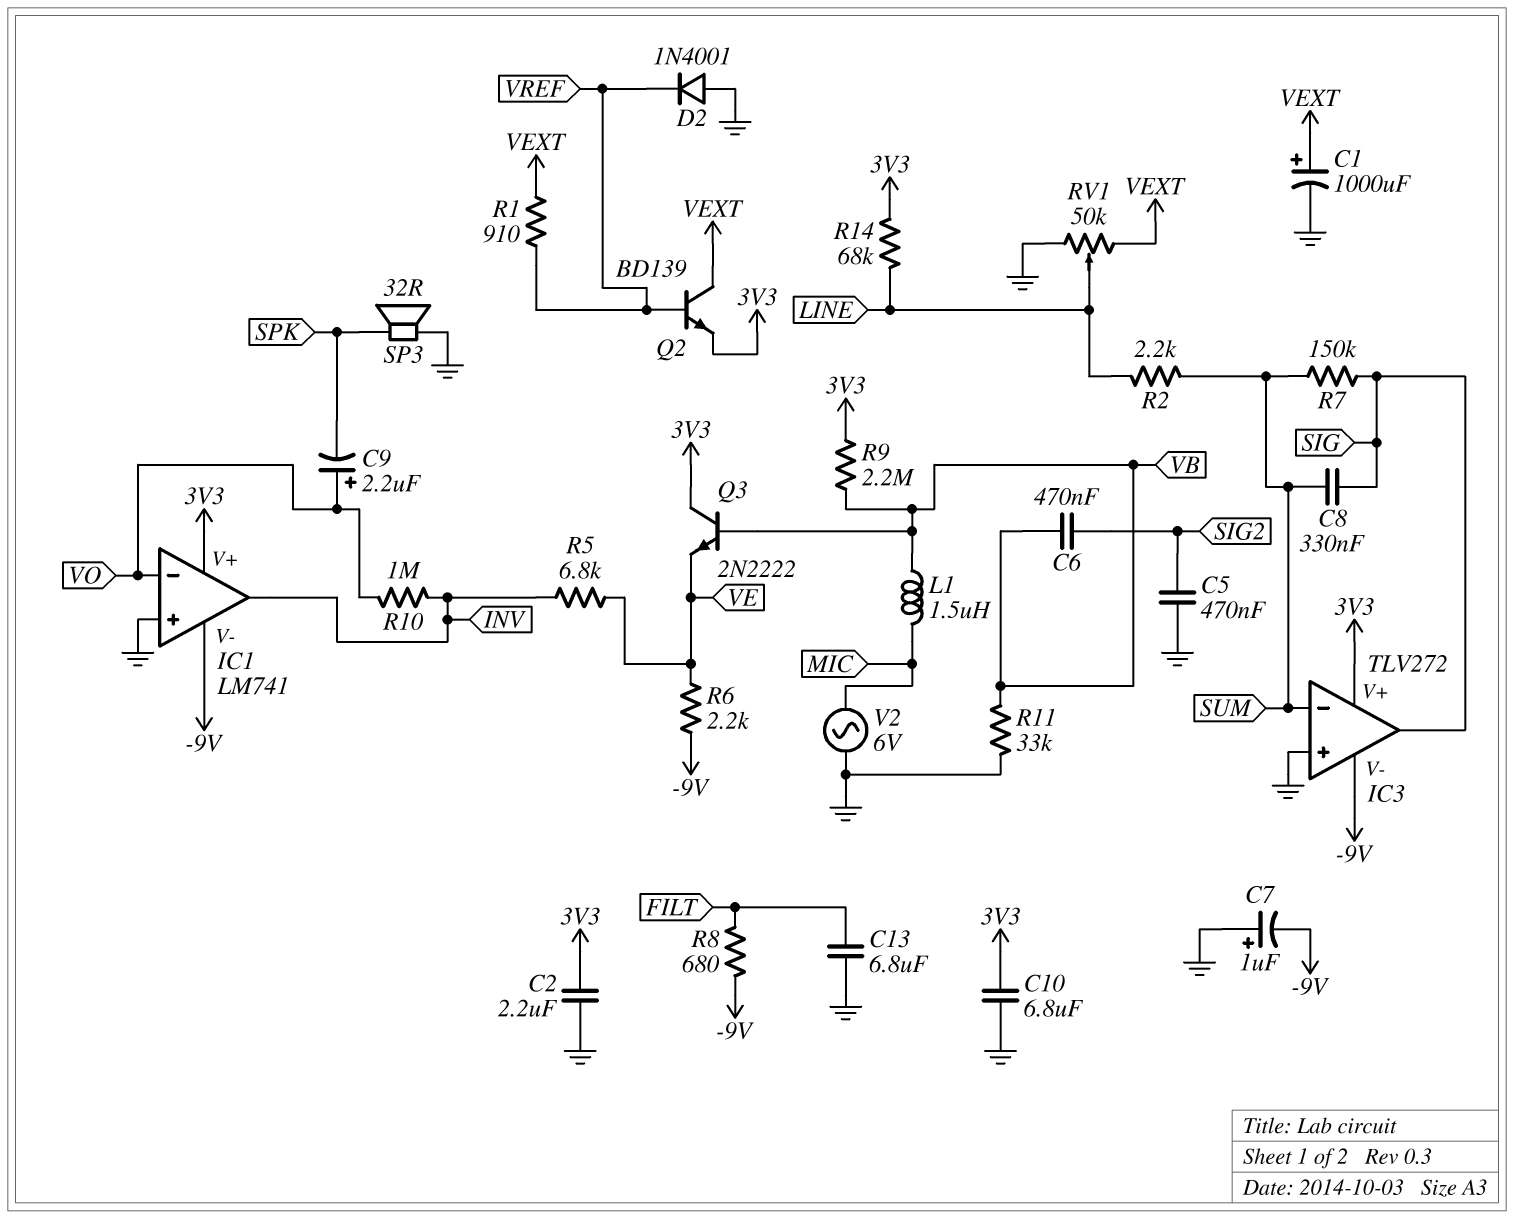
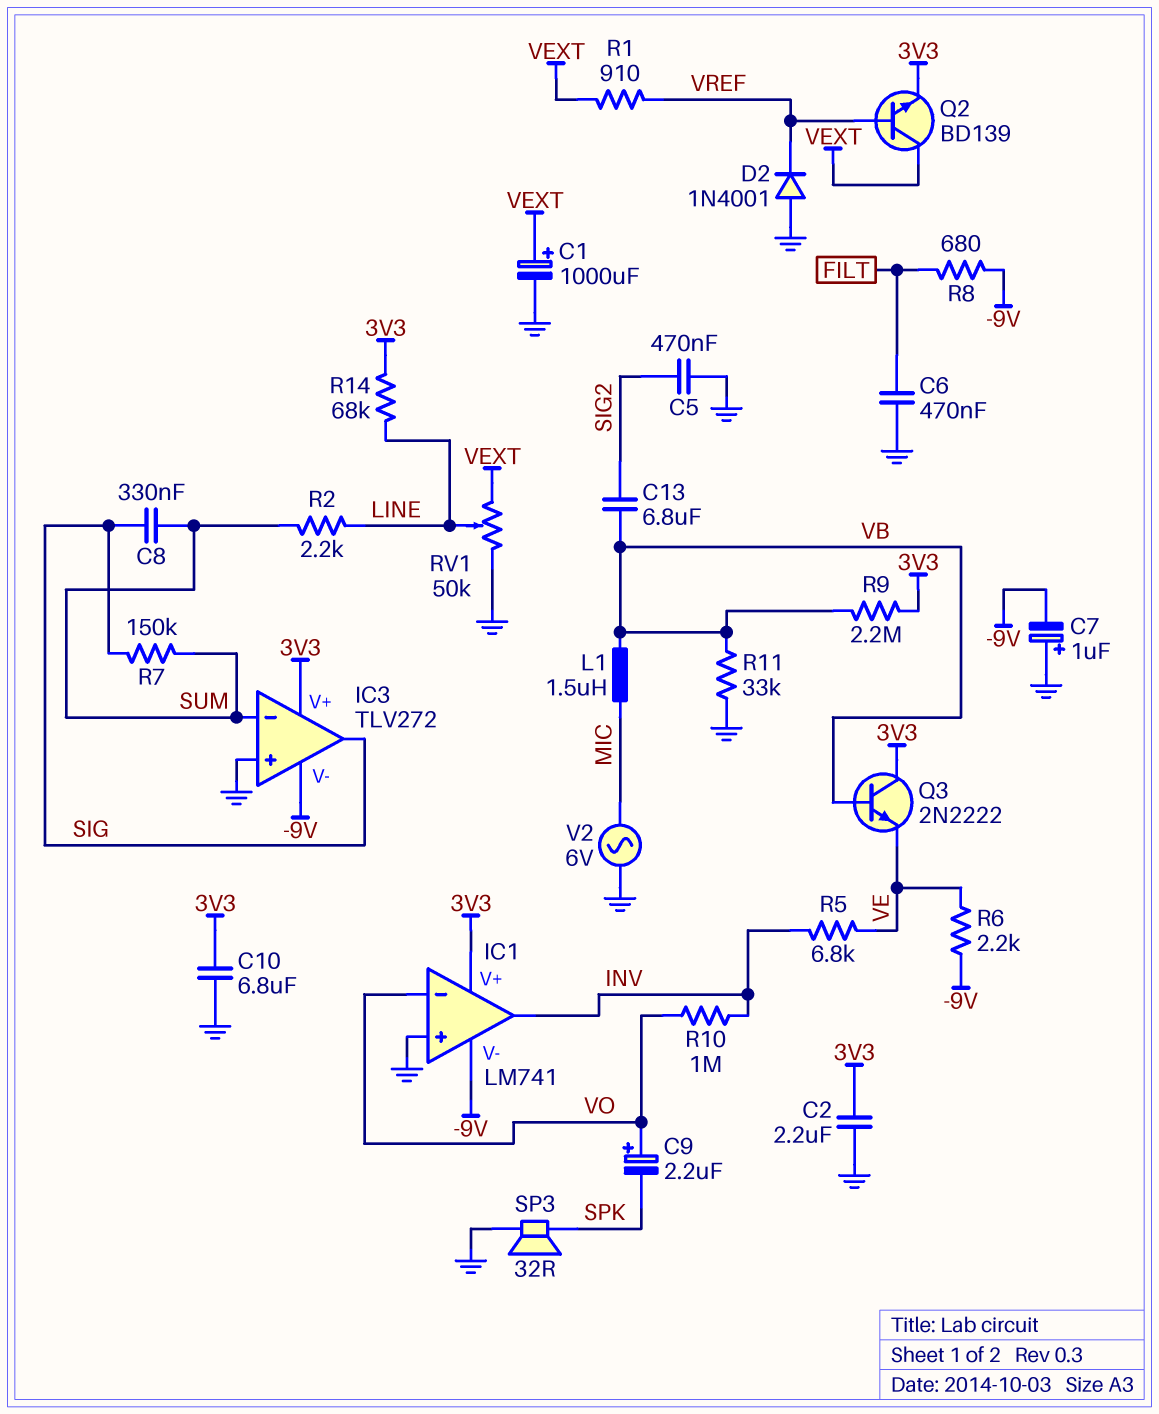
C6: 470nF (SIG2, VB) -> 470nF (FILT, GND)
C13: 6.8uF (FILT, GND) -> 6.8uF (SIG2, VB)

